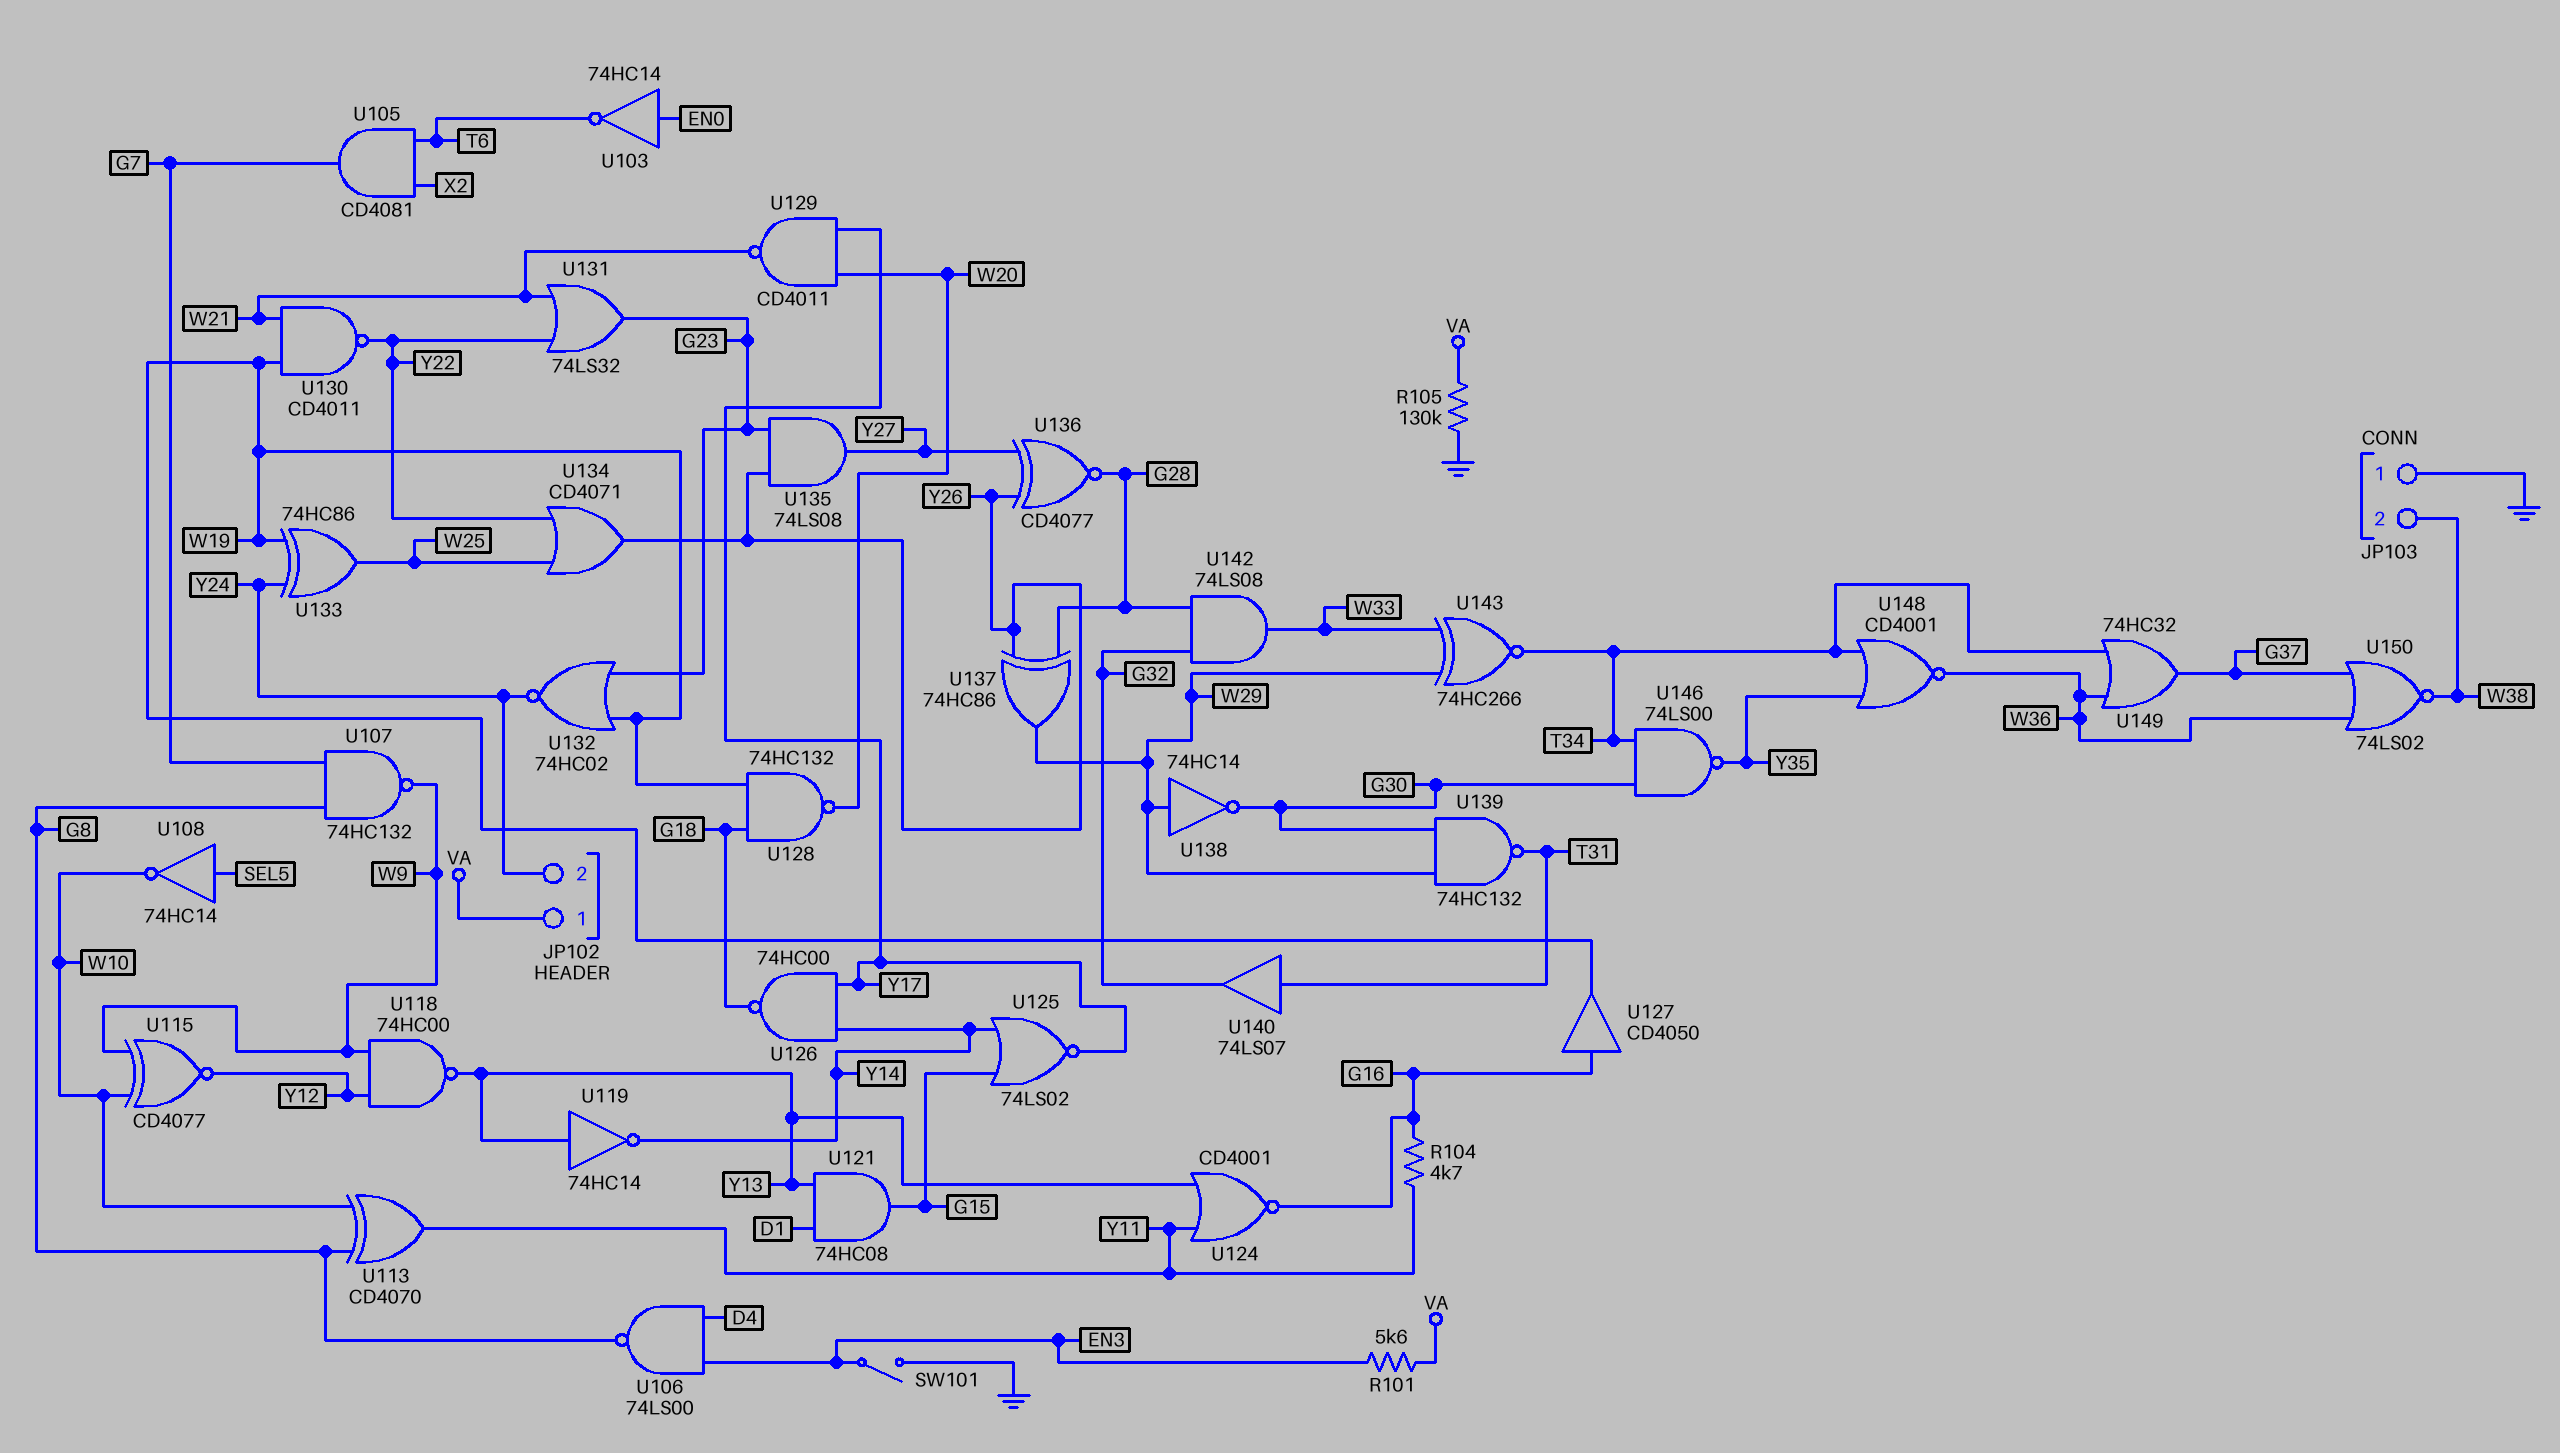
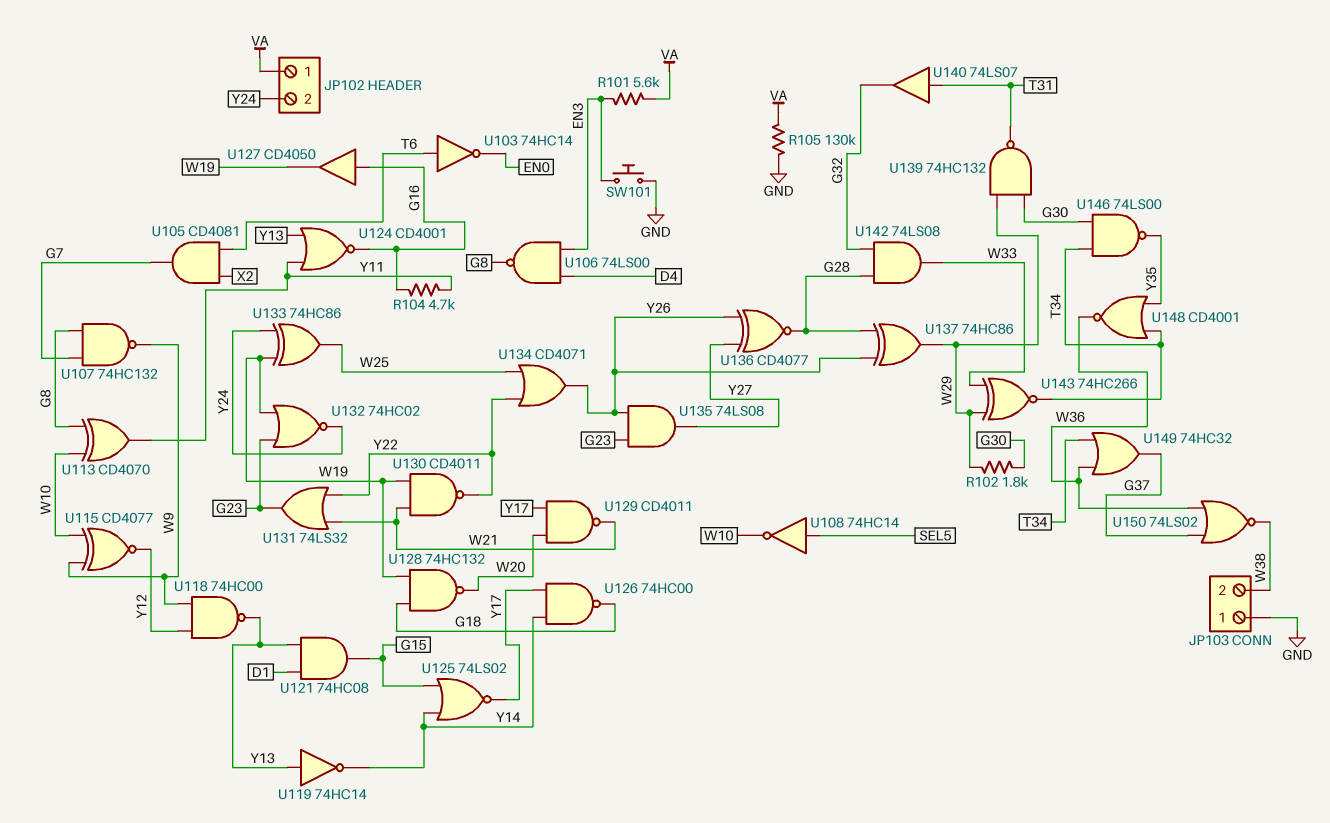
R102: none -> 1.8k (G30, W29)
SW101: switch (EN3, GND) -> button (EN3, GND)
U103: NOT 74HC14 (in EN0, out T6) -> NOT 74HC14 (in T6, out EN0)
U138: NOT 74HC14 (in W29, out G30) -> none

